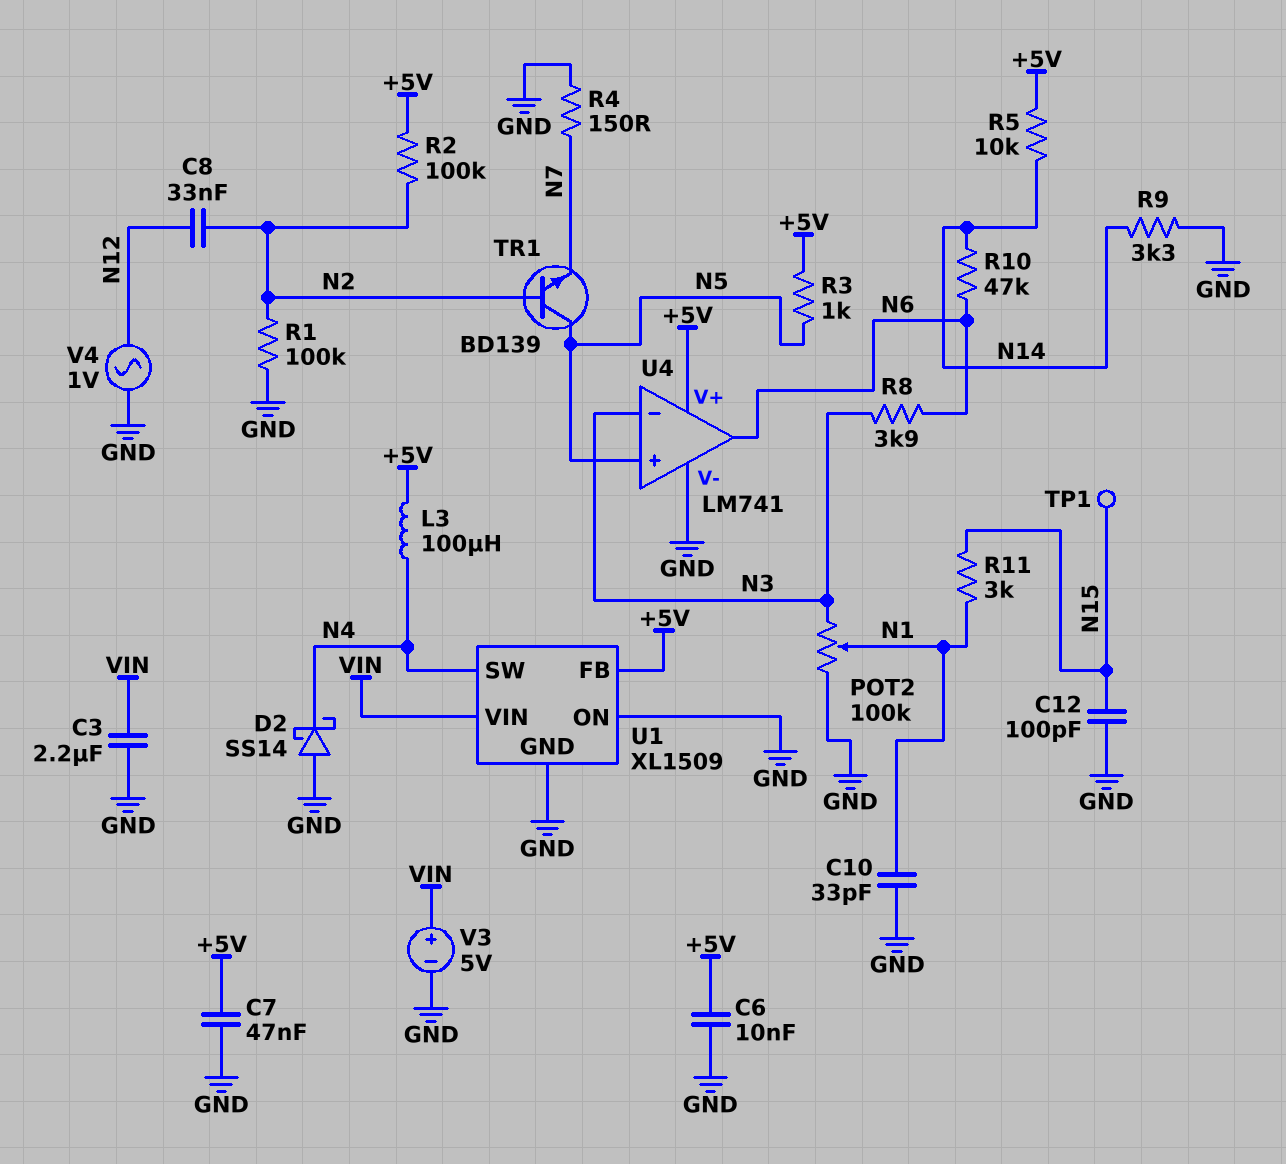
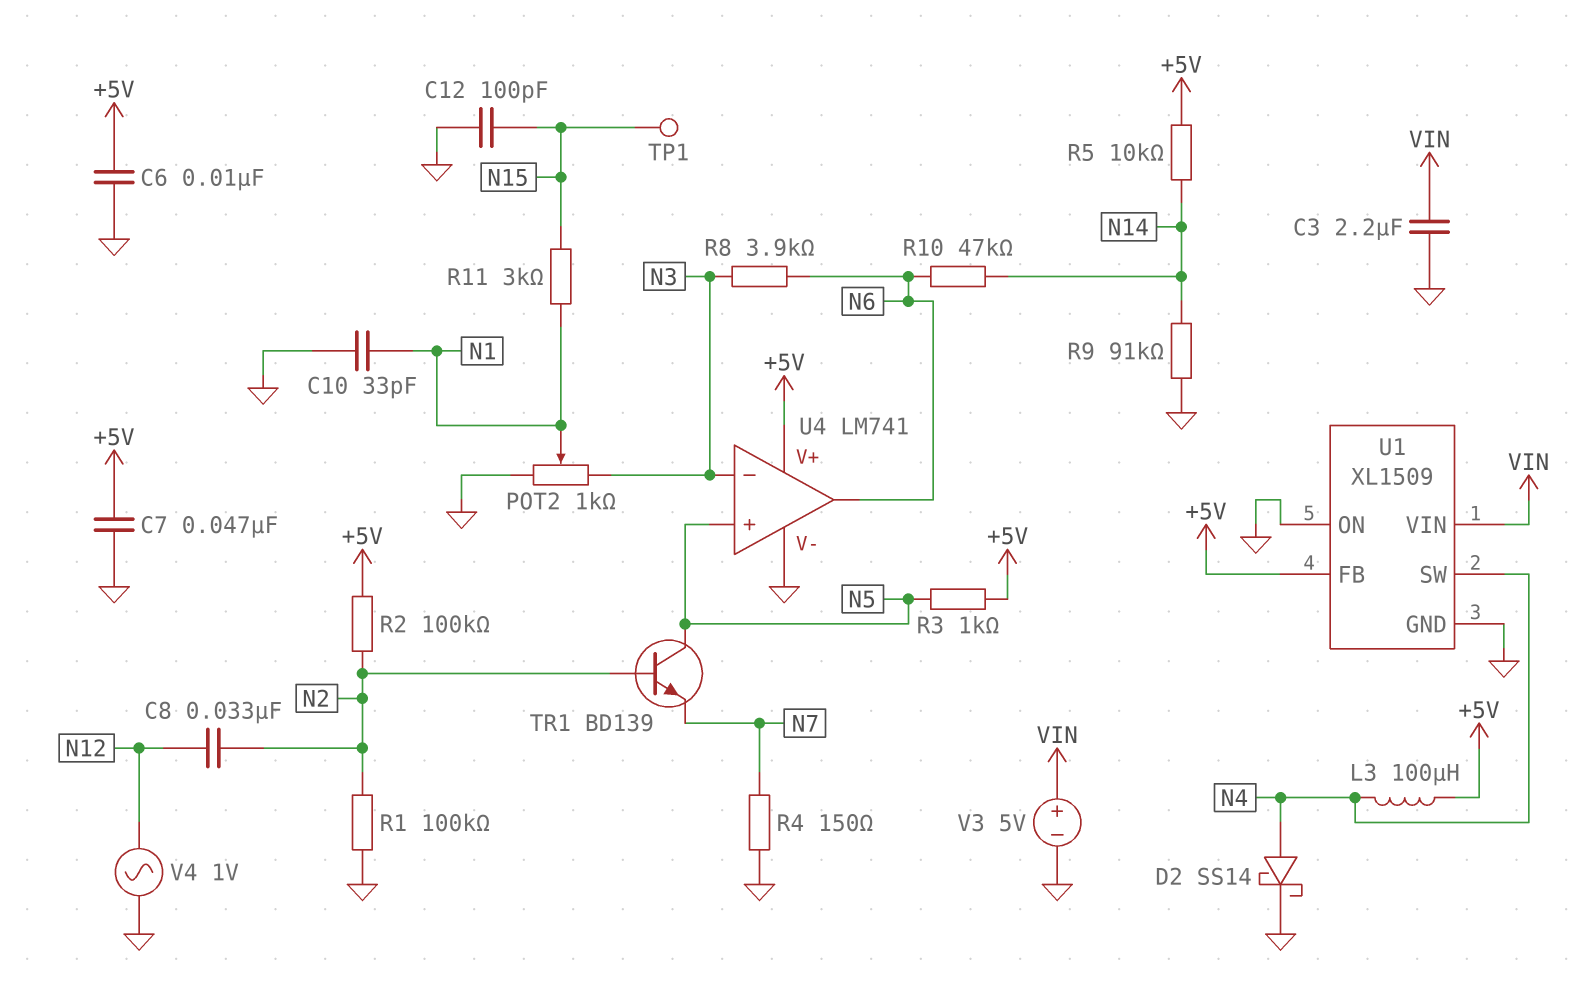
D2: schottky SS14 (A GND, K N4) -> schottky SS14 (A N4, K GND)
POT2: 100k (GND, N3, wiper N1) -> 1k (GND, N3, wiper N1)
R9: 3.3k (GND, N14) -> 91k (GND, N14)

